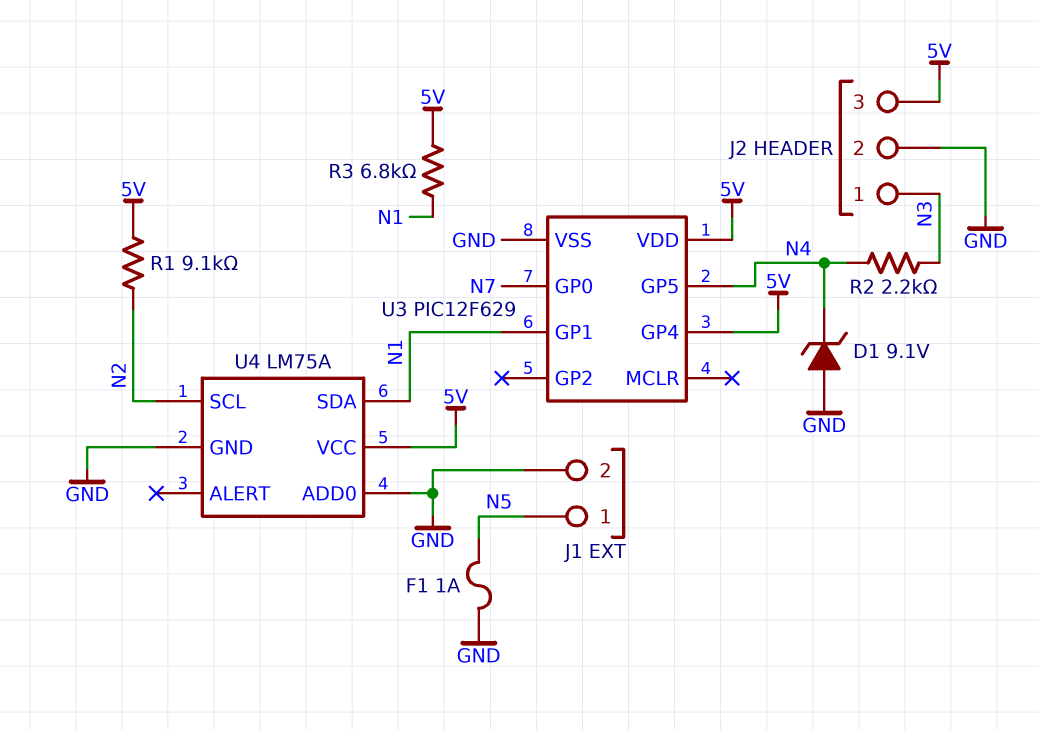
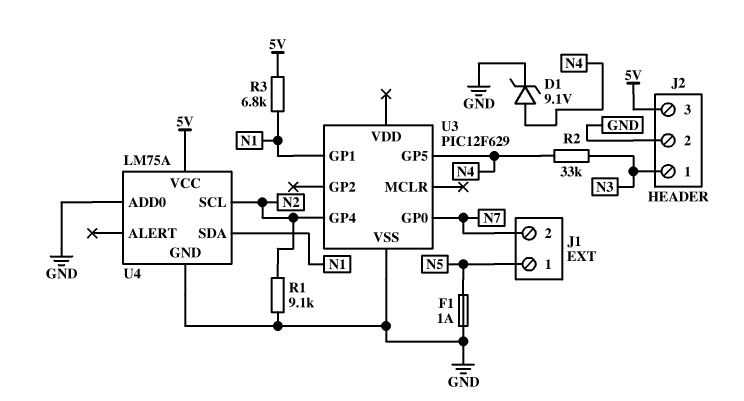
D1: zener 9.1V (A GND, K N4) -> zener 9.1V (A N4, K GND)
J1 pin 2: GND -> N7
R1: 9.1k (5V, N2) -> 9.1k (GND, N2)
R2: 2.2k (N3, N4) -> 33k (N3, N4)
U3 pin GP4: 5V -> N2
U3 pin VDD: 5V -> none

